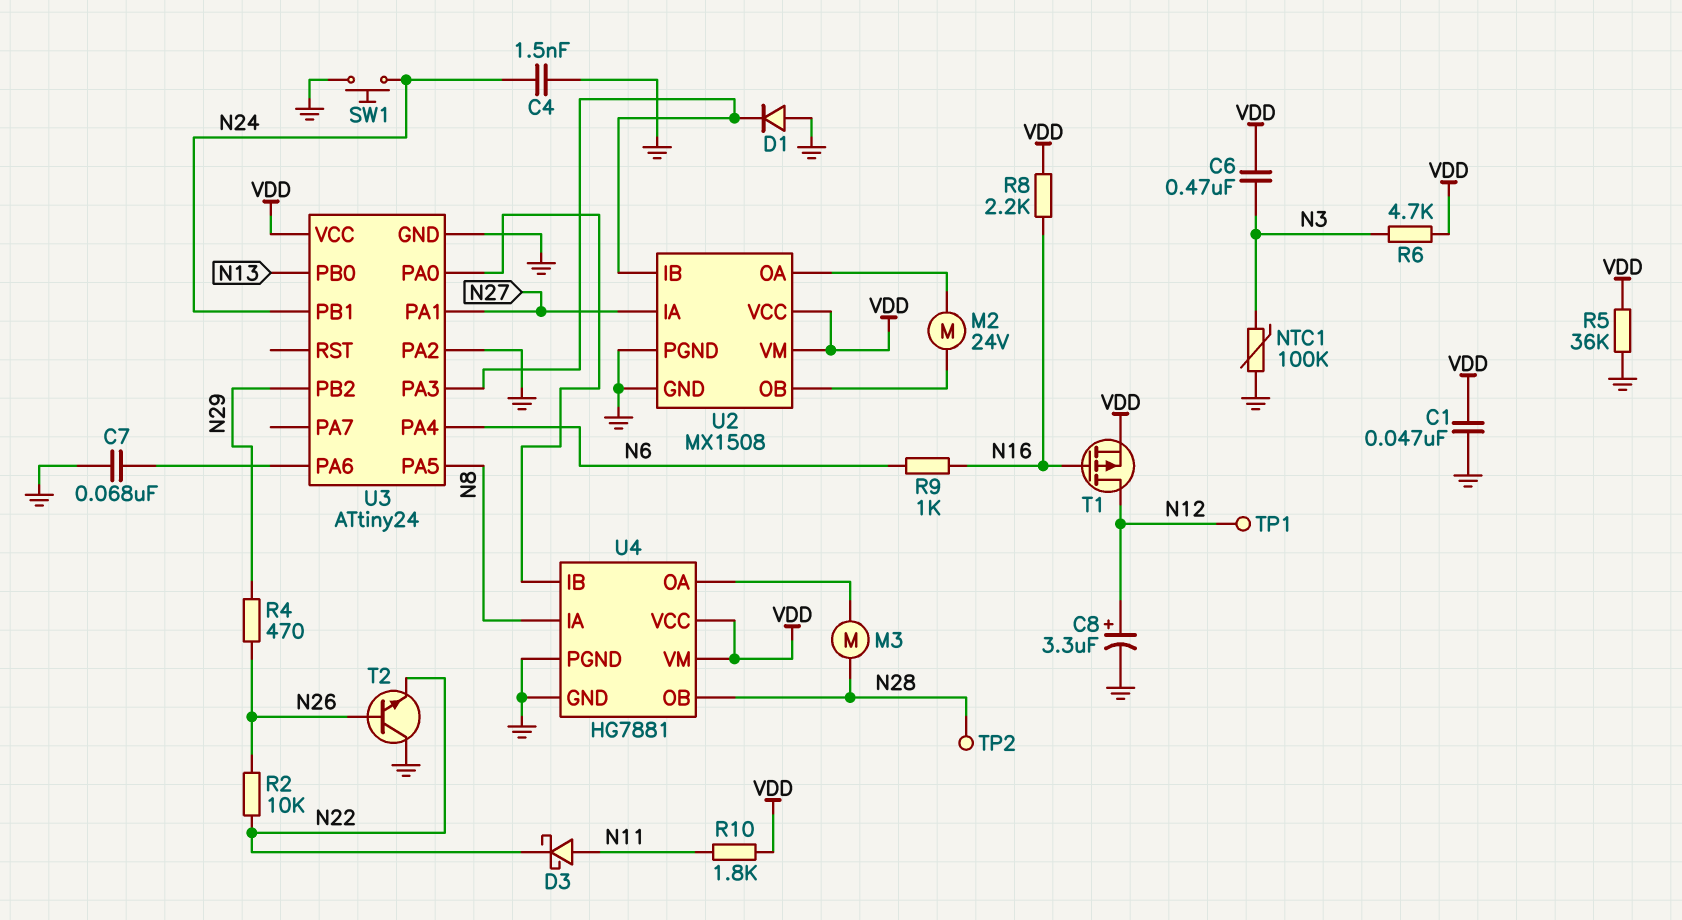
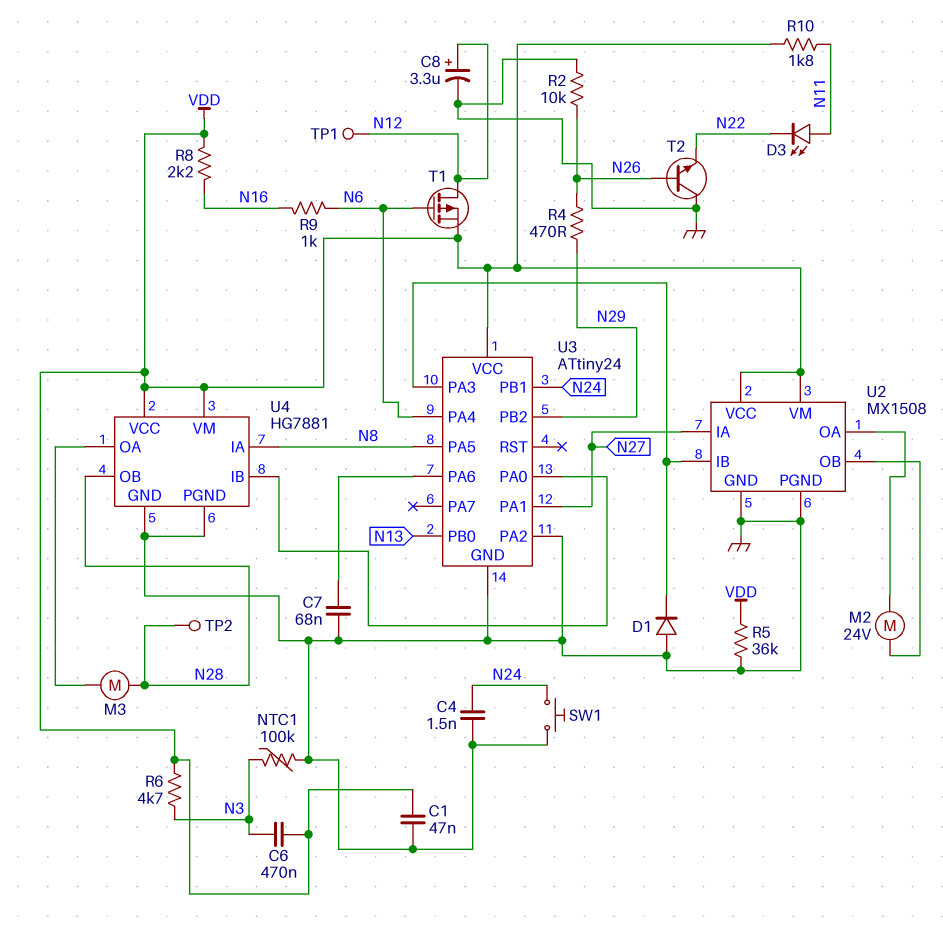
D3: schottky (A N11, K N22) -> LED (A N11, K N22)
R2: 10k (N22, N26) -> 10k (GND, N26)
T1: PMOS (G N16, D N12, S VDD) -> PMOS (G N6, D N12, S VDD)

